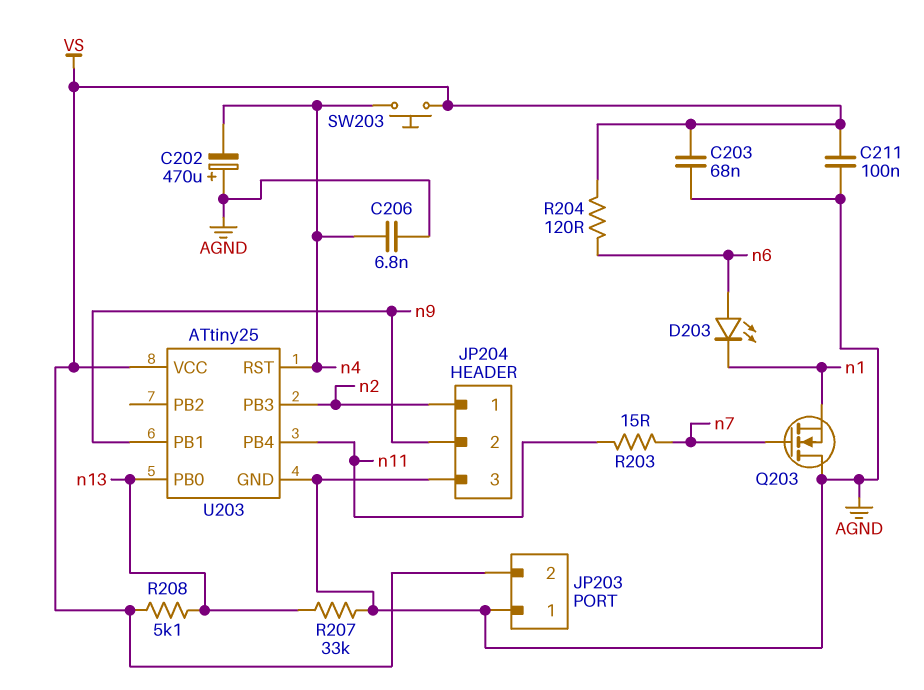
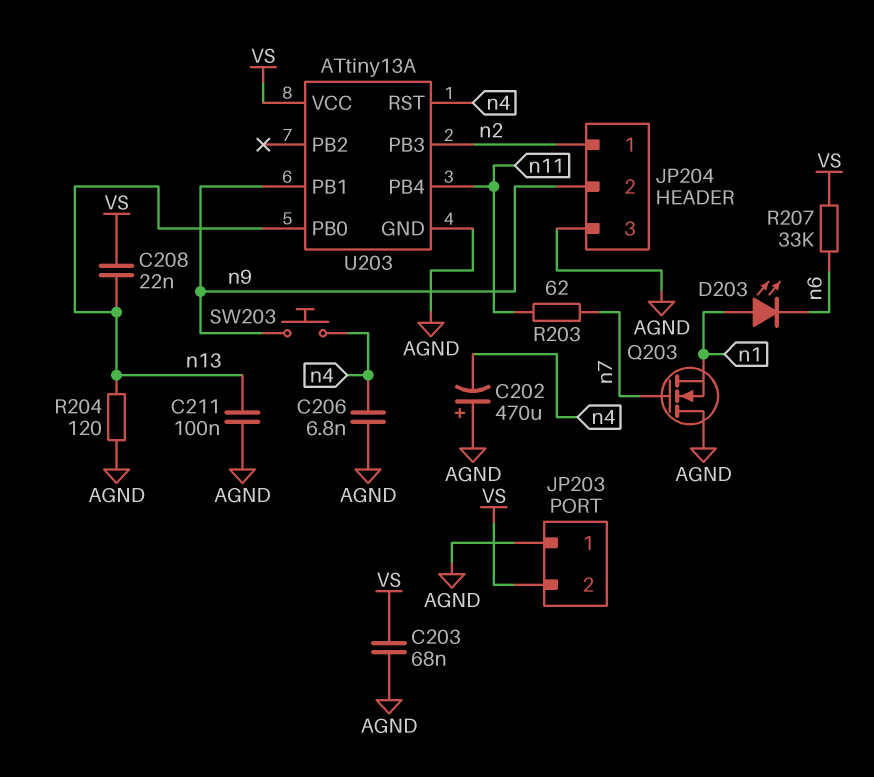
C208: none -> 22nF (VS, n13)
C211: 100nF (AGND, VS) -> 100nF (AGND, n13)
D203: LED (A n6, K n1) -> LED (A n1, K n6)
R203: 15 (n7, n11) -> 62 (n7, n11)
R204: 120 (VS, n6) -> 120 (AGND, n13)
R207: 33k (AGND, n13) -> 33k (VS, n6)
R208: 5.1k (VS, n13) -> none
SW203: button (VS, n4) -> button (n4, n9)
U203: ATtiny25 -> ATtiny13A

